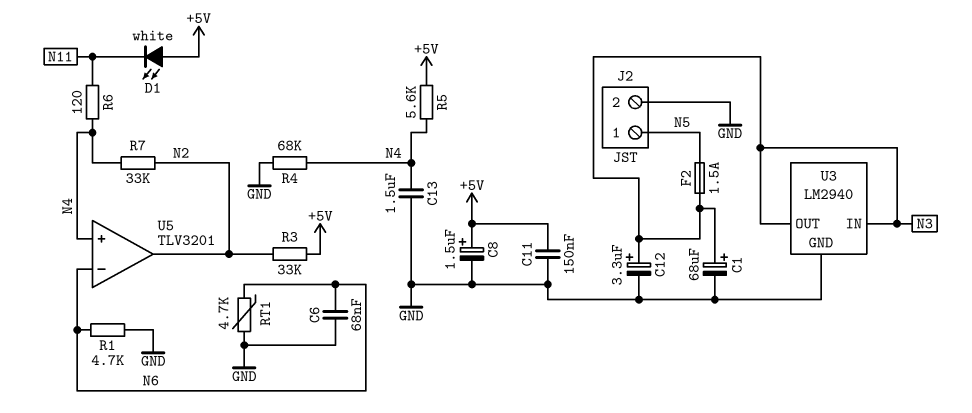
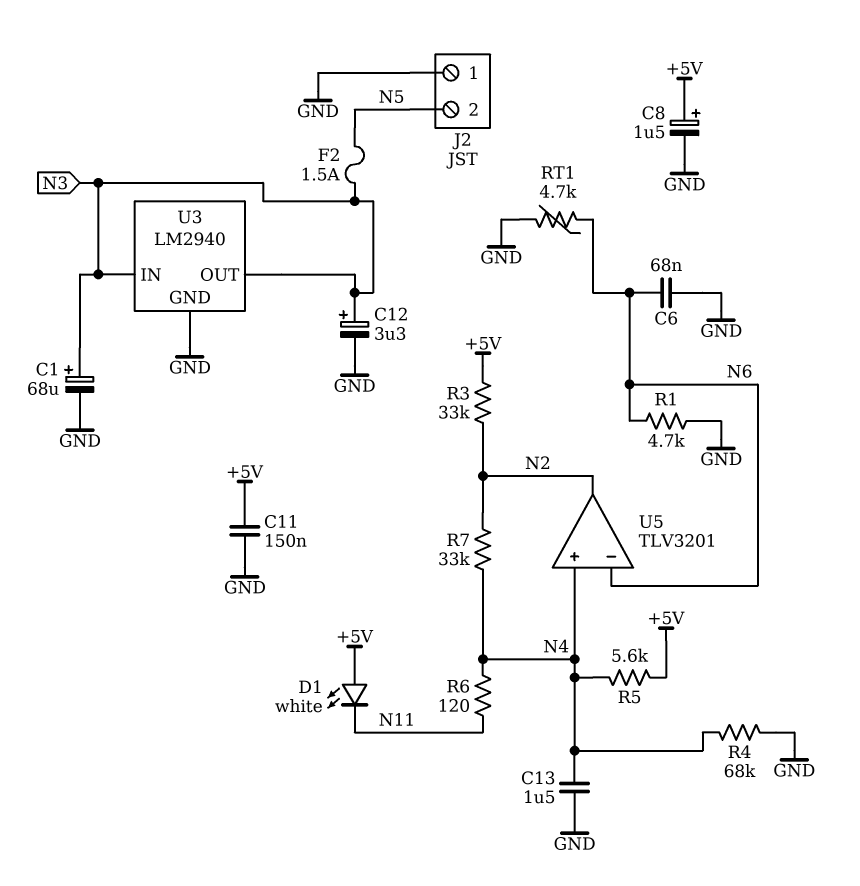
J2 pin 1: N5 -> GND
J2 pin 2: GND -> N5

